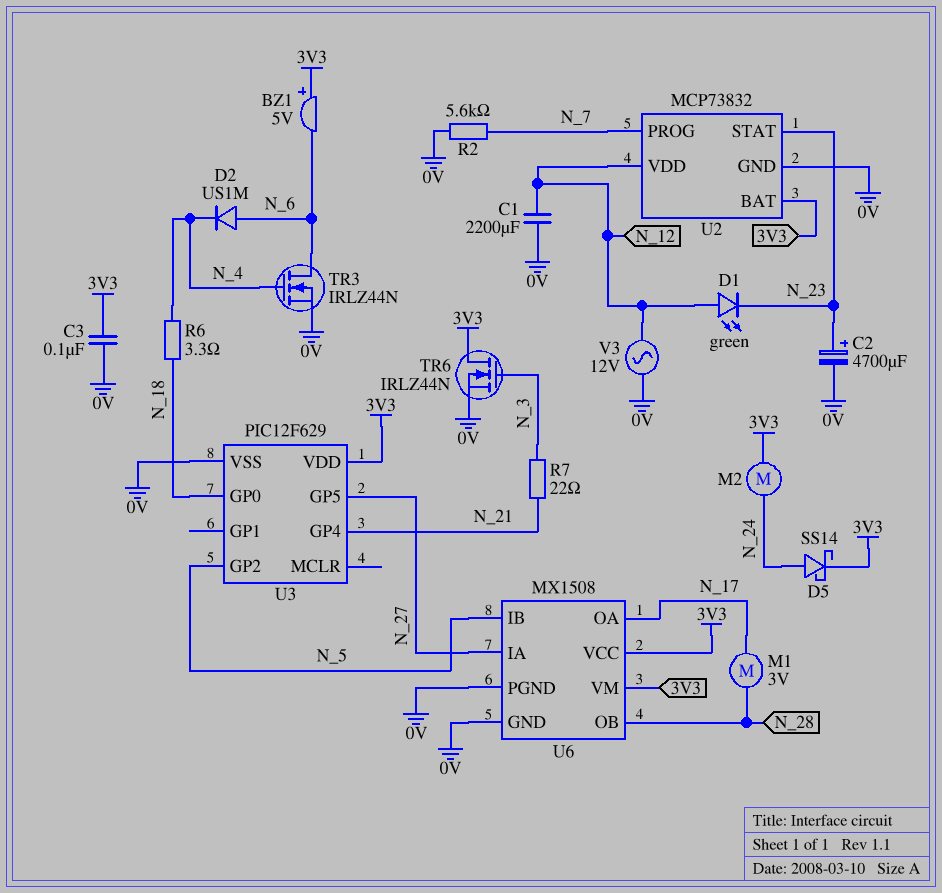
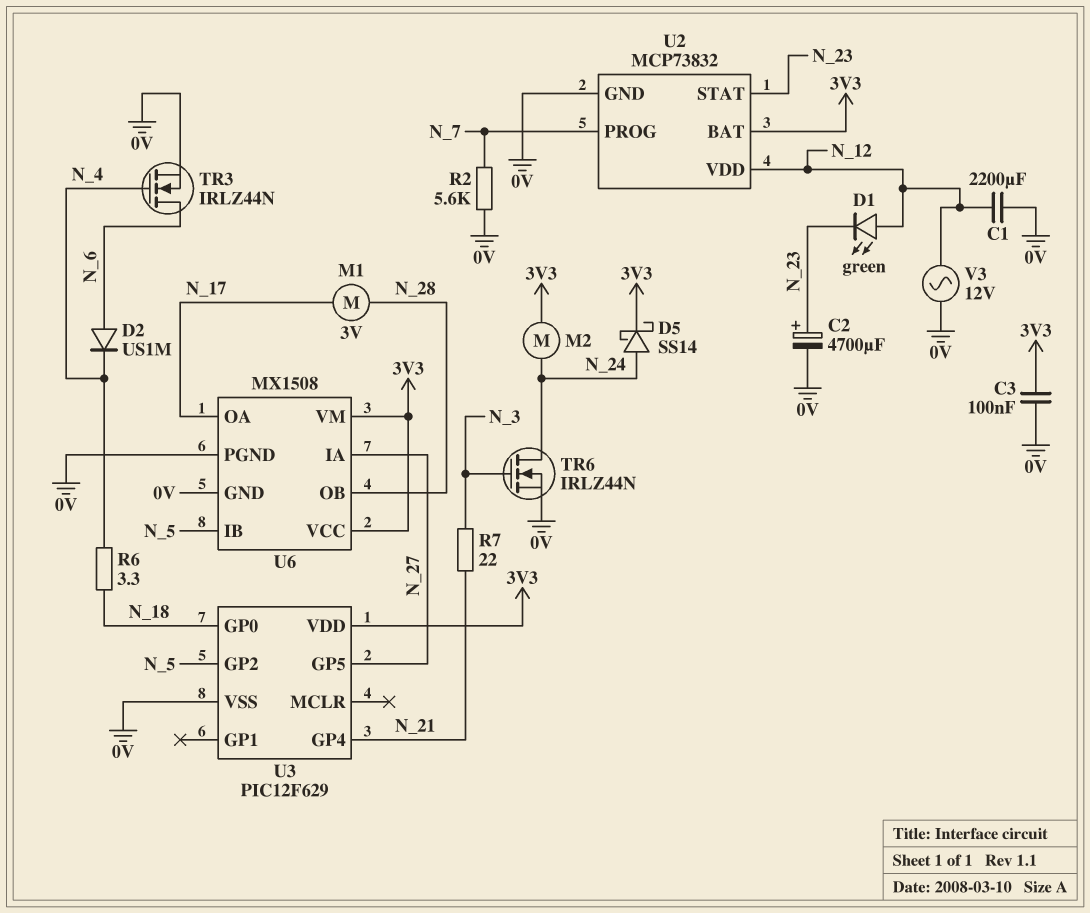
BZ1: buzzer 5V (plus 3V3, minus N_6) -> none
TR6: NMOS IRLZ44N (G N_3, D 3V3, S 0V) -> NMOS IRLZ44N (G N_3, D N_24, S 0V)

